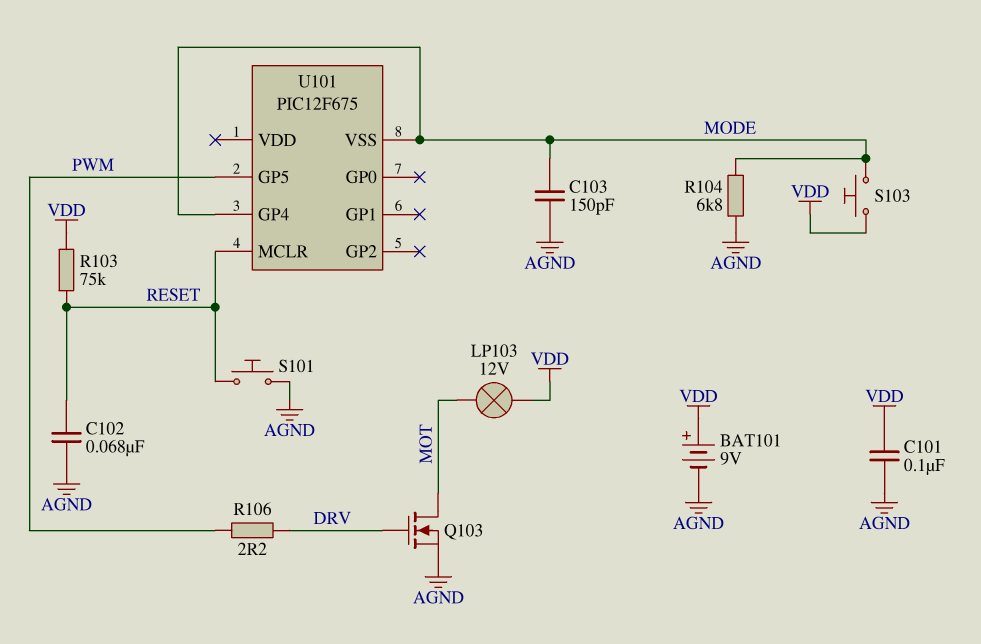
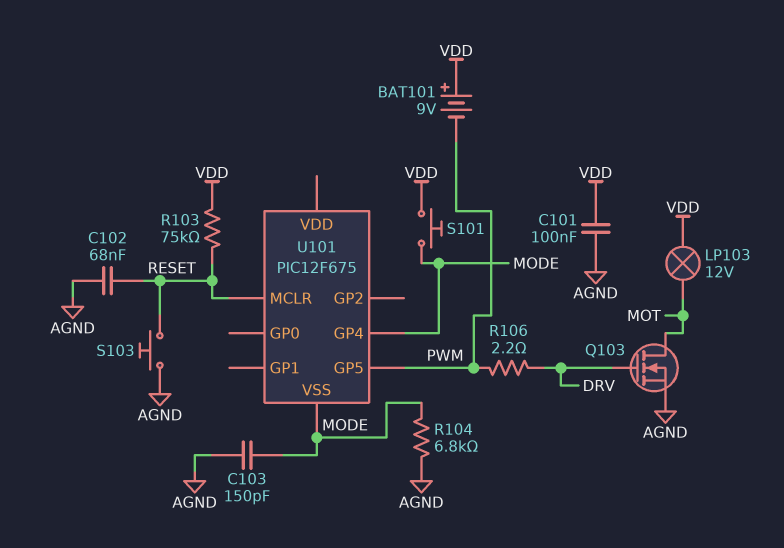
BAT101: 9V (plus VDD, minus AGND) -> 9V (plus VDD, minus PWM)
S101: button (AGND, RESET) -> button (MODE, VDD)
S103: button (MODE, VDD) -> button (AGND, RESET)

